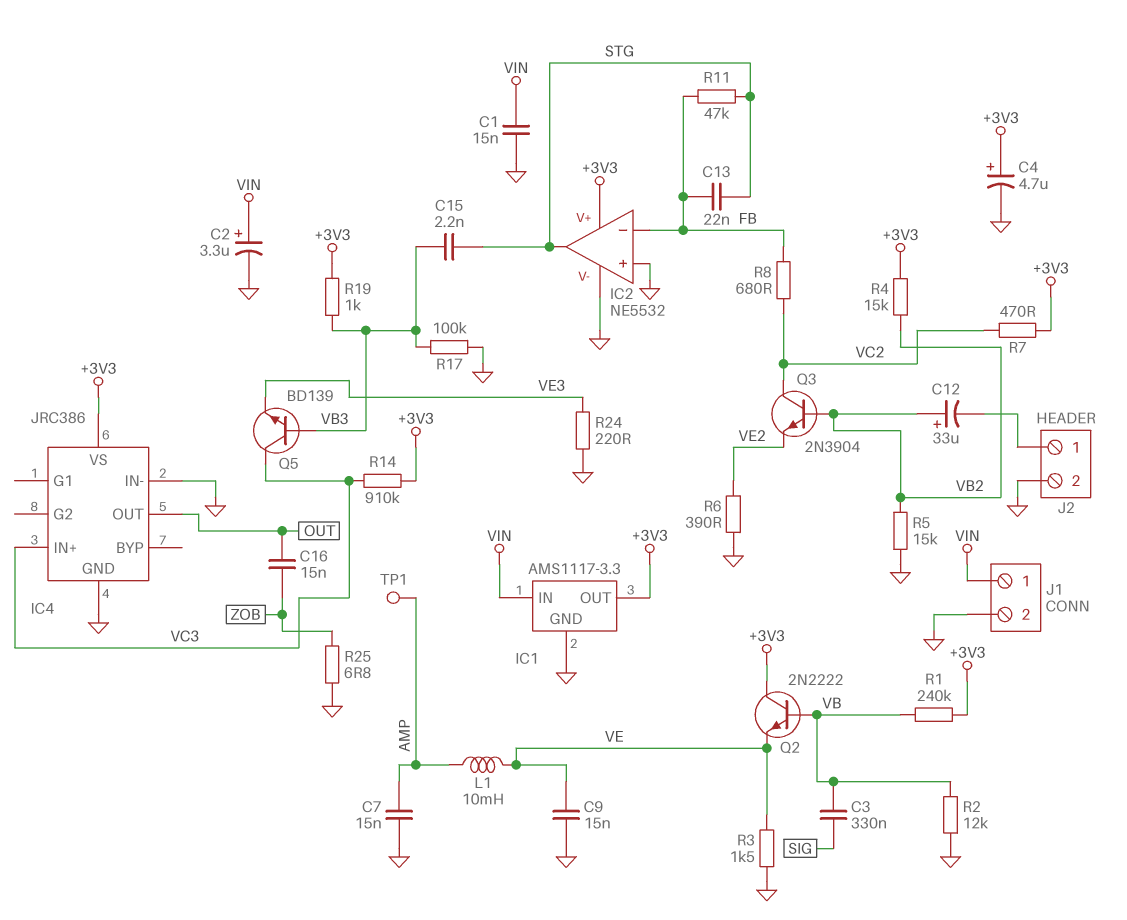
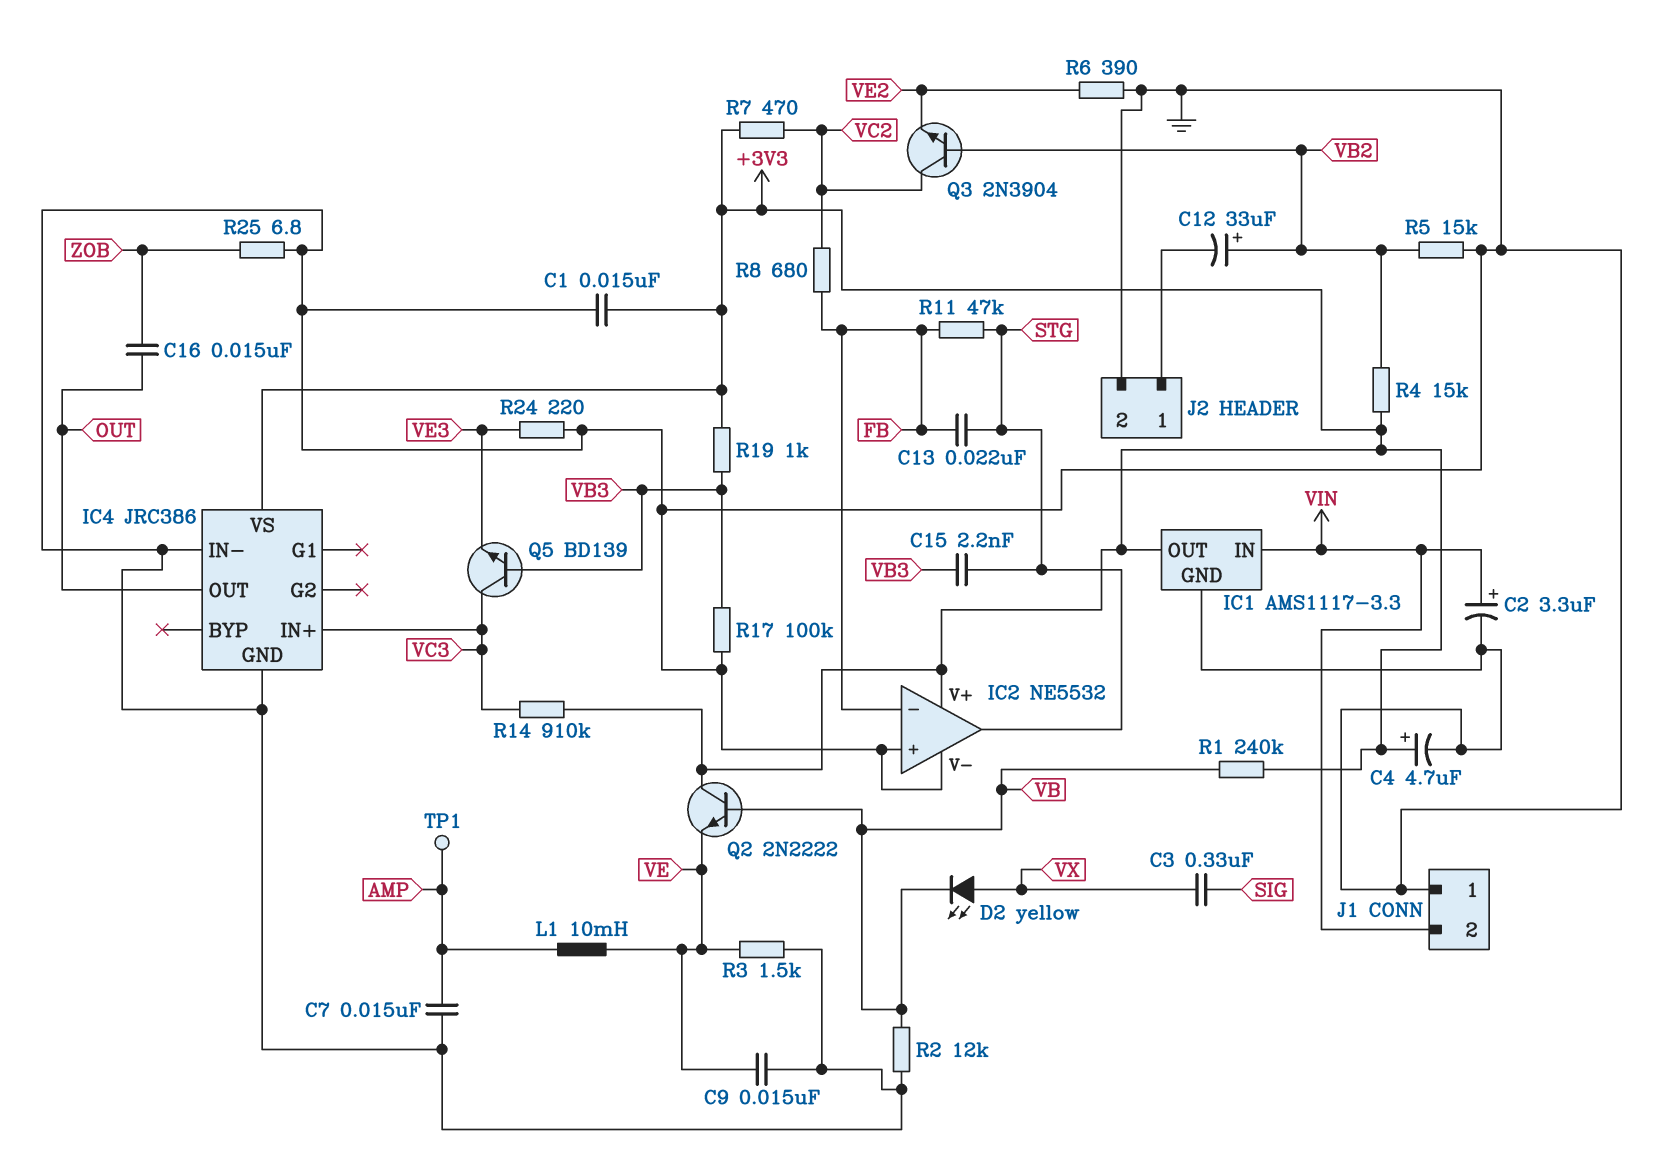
C1: 15nF (GND, VIN) -> 15nF (+3V3, GND)
C3: 330nF (SIG, VB) -> 330nF (SIG, VX)
D2: none -> LED yellow (A VX, K VB)
J1 pin 1: VIN -> GND
J1 pin 2: GND -> VIN

